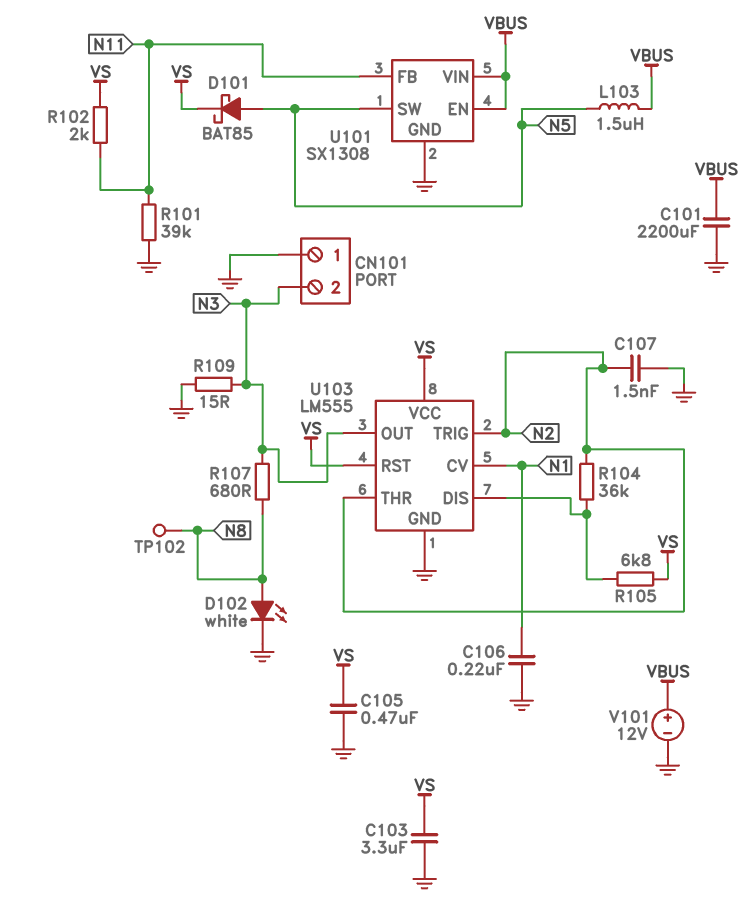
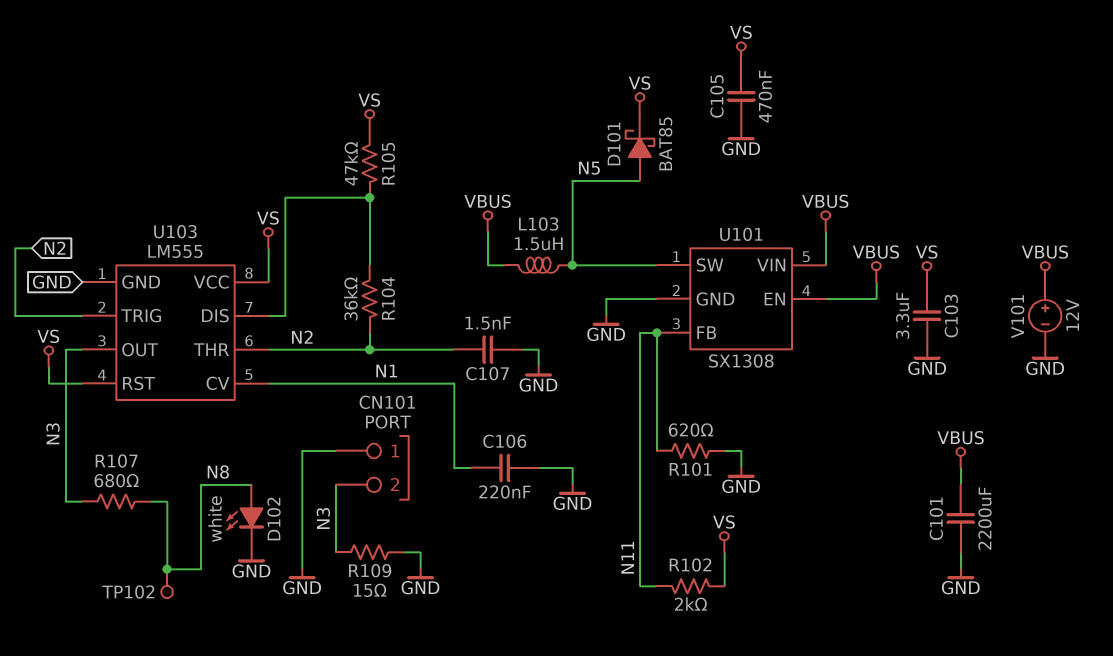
R101: 39k (GND, N11) -> 620 (GND, N11)
R105: 6.8k (U103/DIS, VS) -> 47k (U103/DIS, VS)

